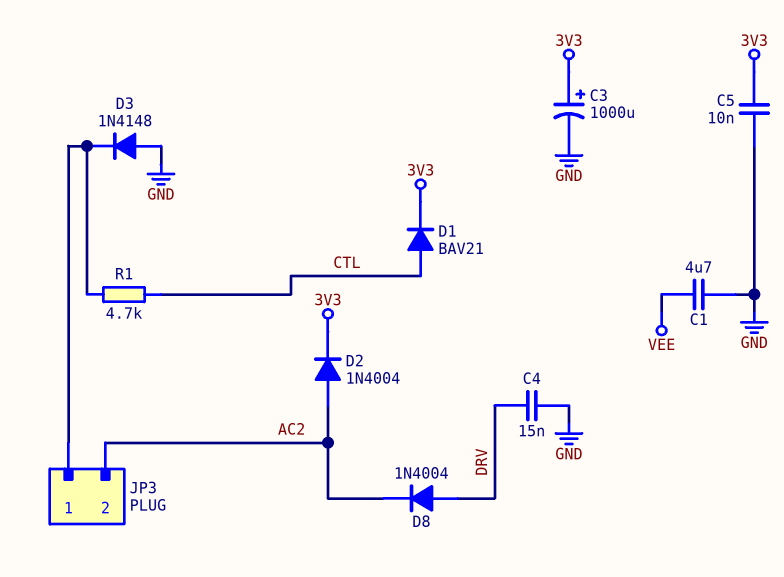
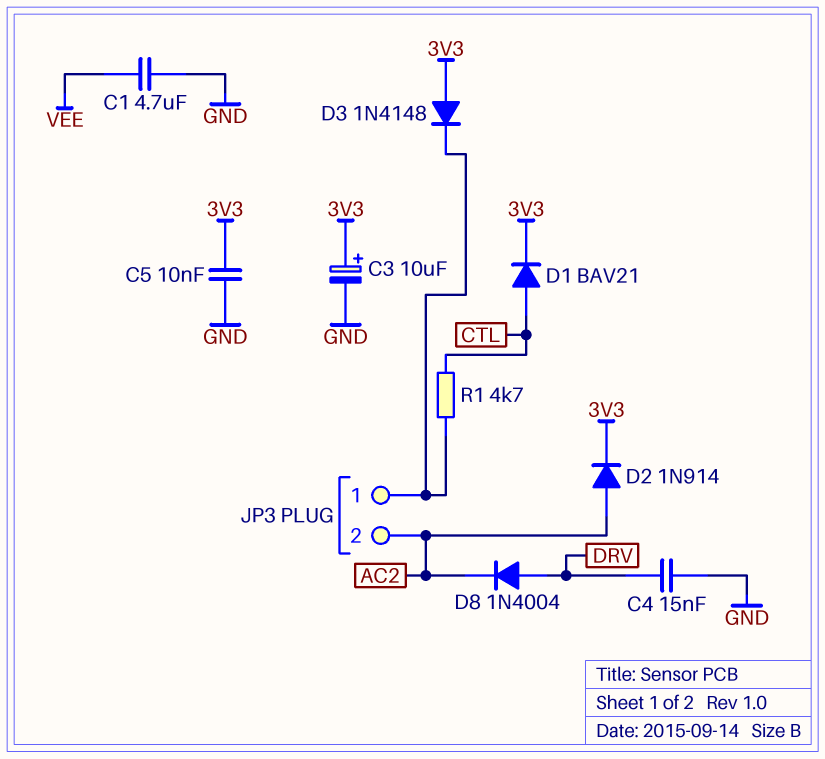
C3: 1000uF (plus 3V3, minus GND) -> 10uF (plus 3V3, minus GND)
D2: diode 1N4004 (A AC2, K 3V3) -> diode 1N914 (A AC2, K 3V3)
D3: diode 1N4148 (A GND, K JP3/1) -> diode 1N4148 (A 3V3, K JP3/1)

